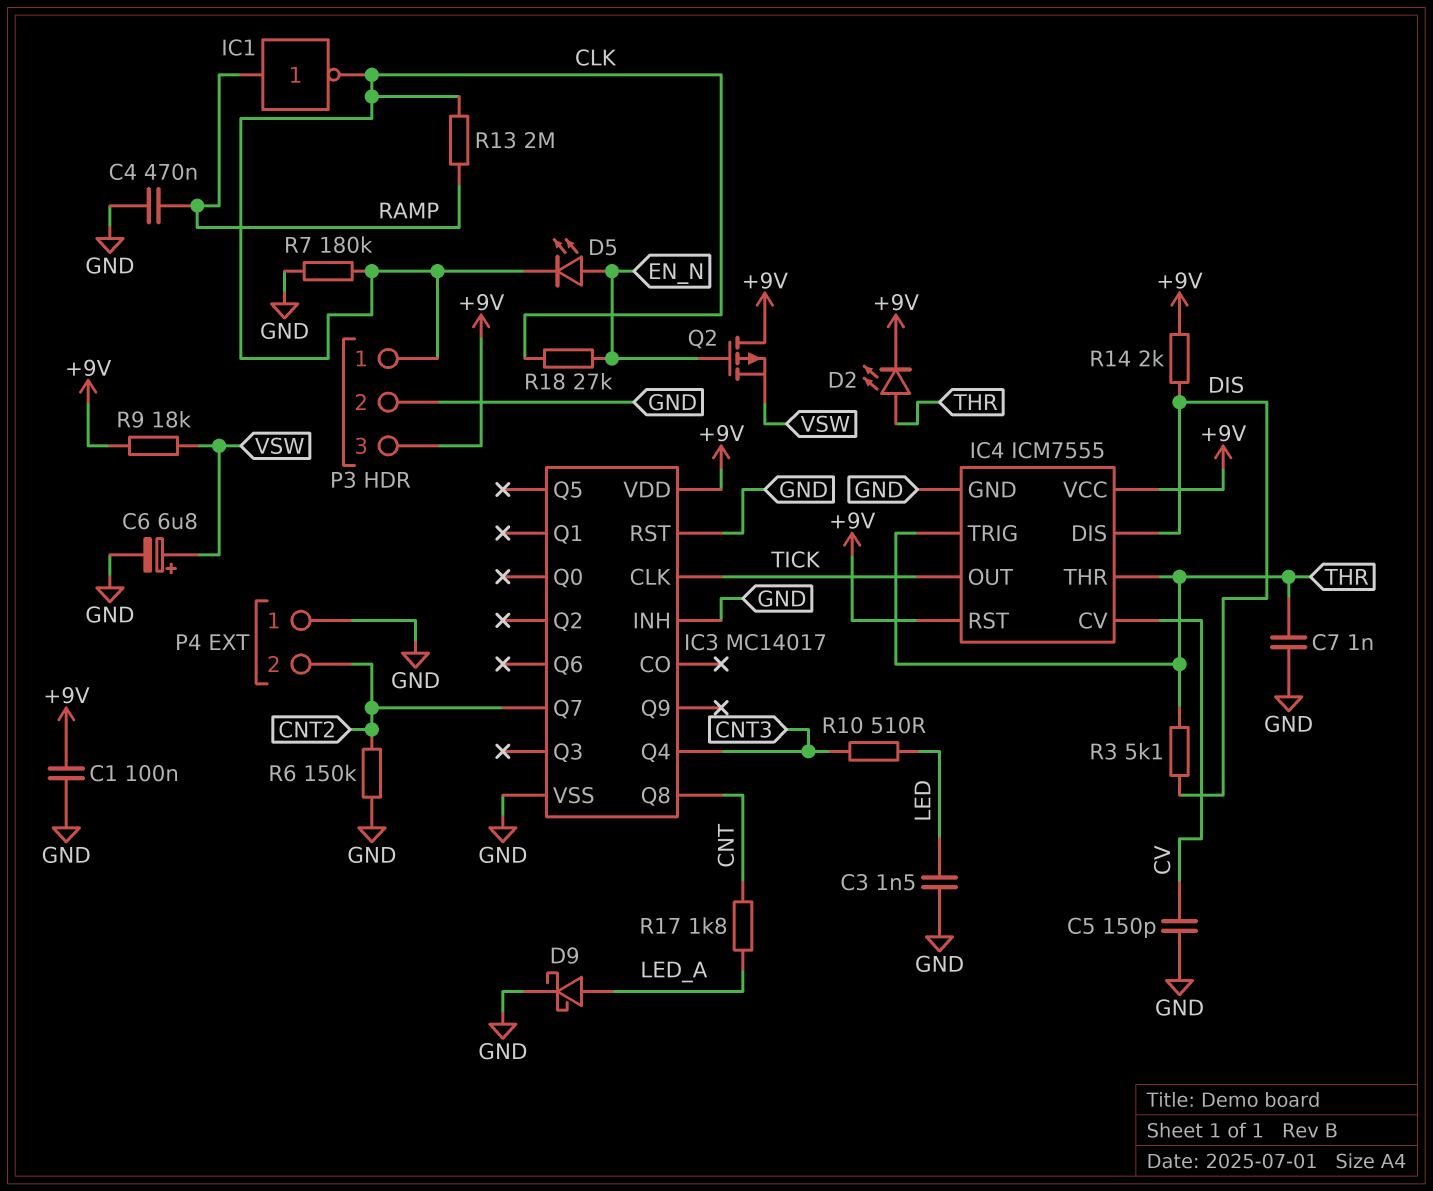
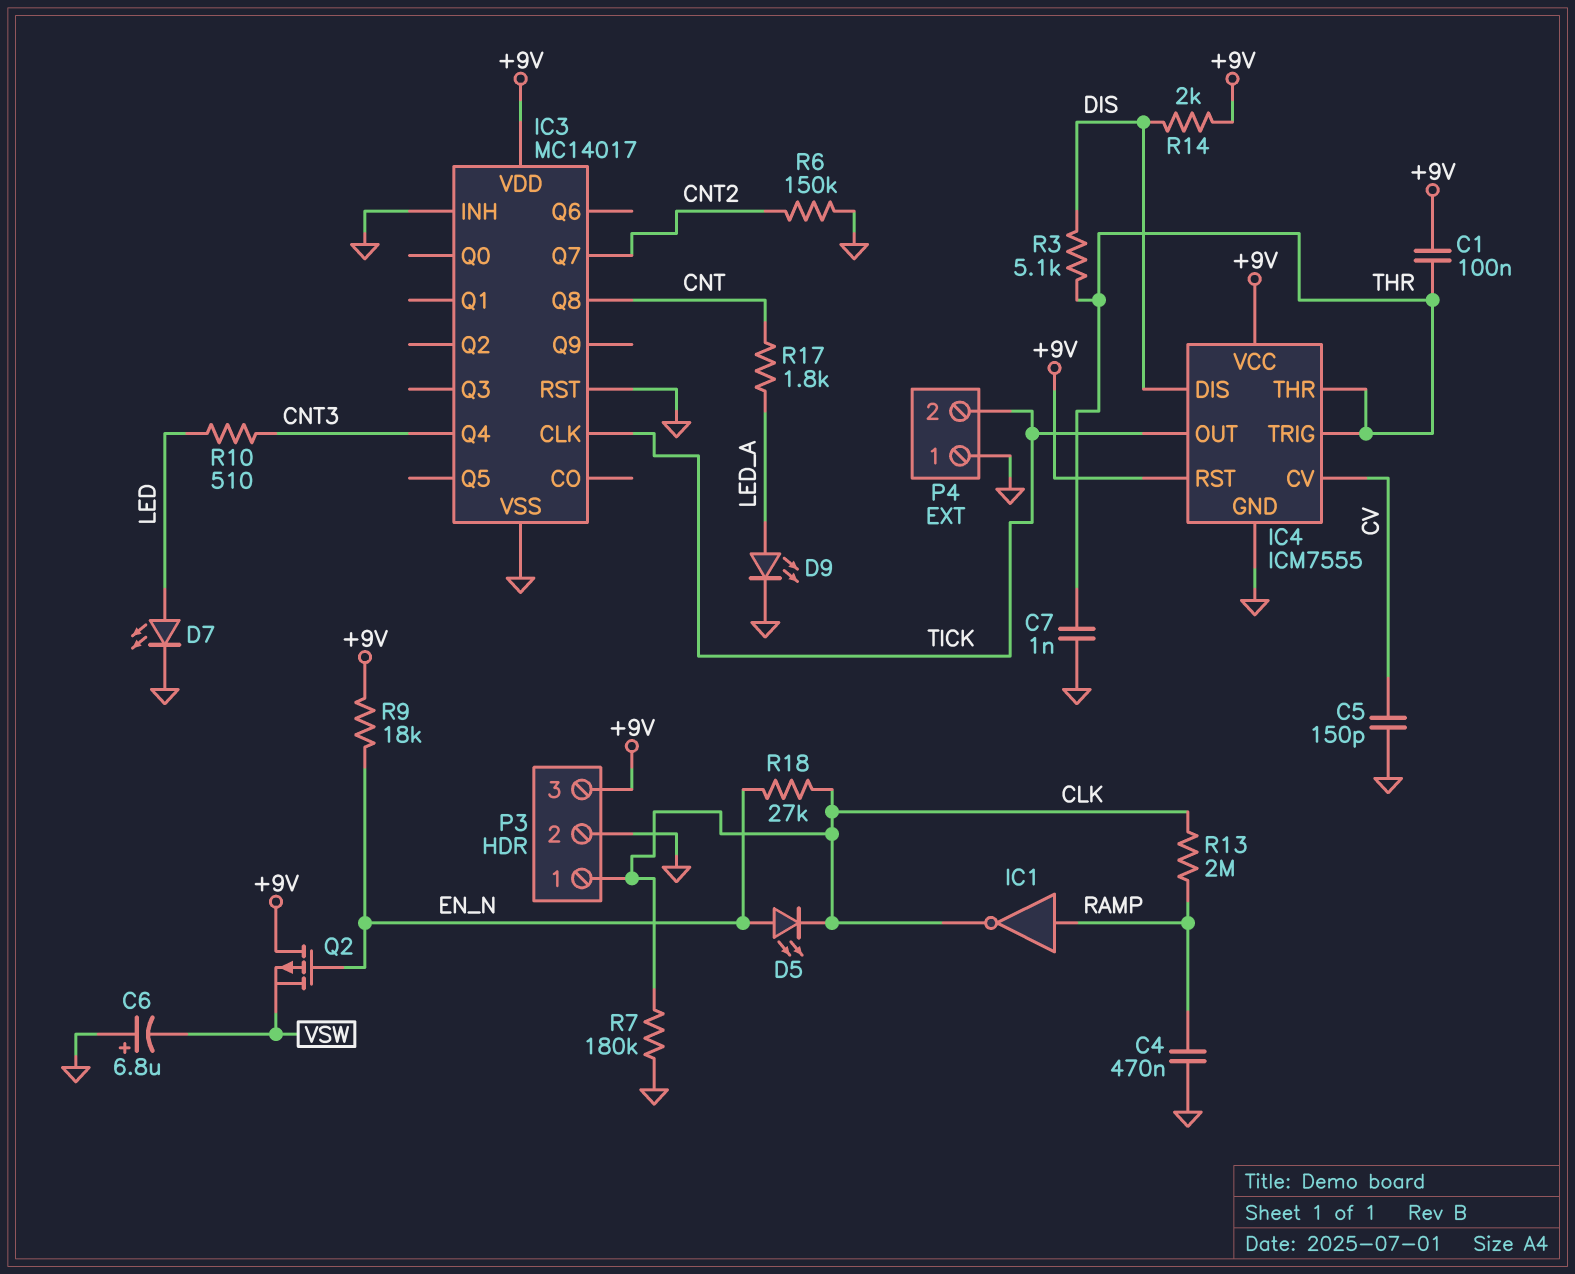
C1: 100nF (+9V, GND) -> 100nF (+9V, THR)
C3: 1.5nF (GND, LED) -> none
C6: 6.8uF (plus VSW, minus GND) -> 6.8uF (plus GND, minus VSW)
D2: LED (A THR, K +9V) -> none
D7: none -> LED (A LED, K GND)
D9: schottky (A LED_A, K GND) -> LED (A LED_A, K GND)
P4 pin 2: CNT2 -> TICK
R9: 18k (+9V, VSW) -> 18k (+9V, EN_N)

